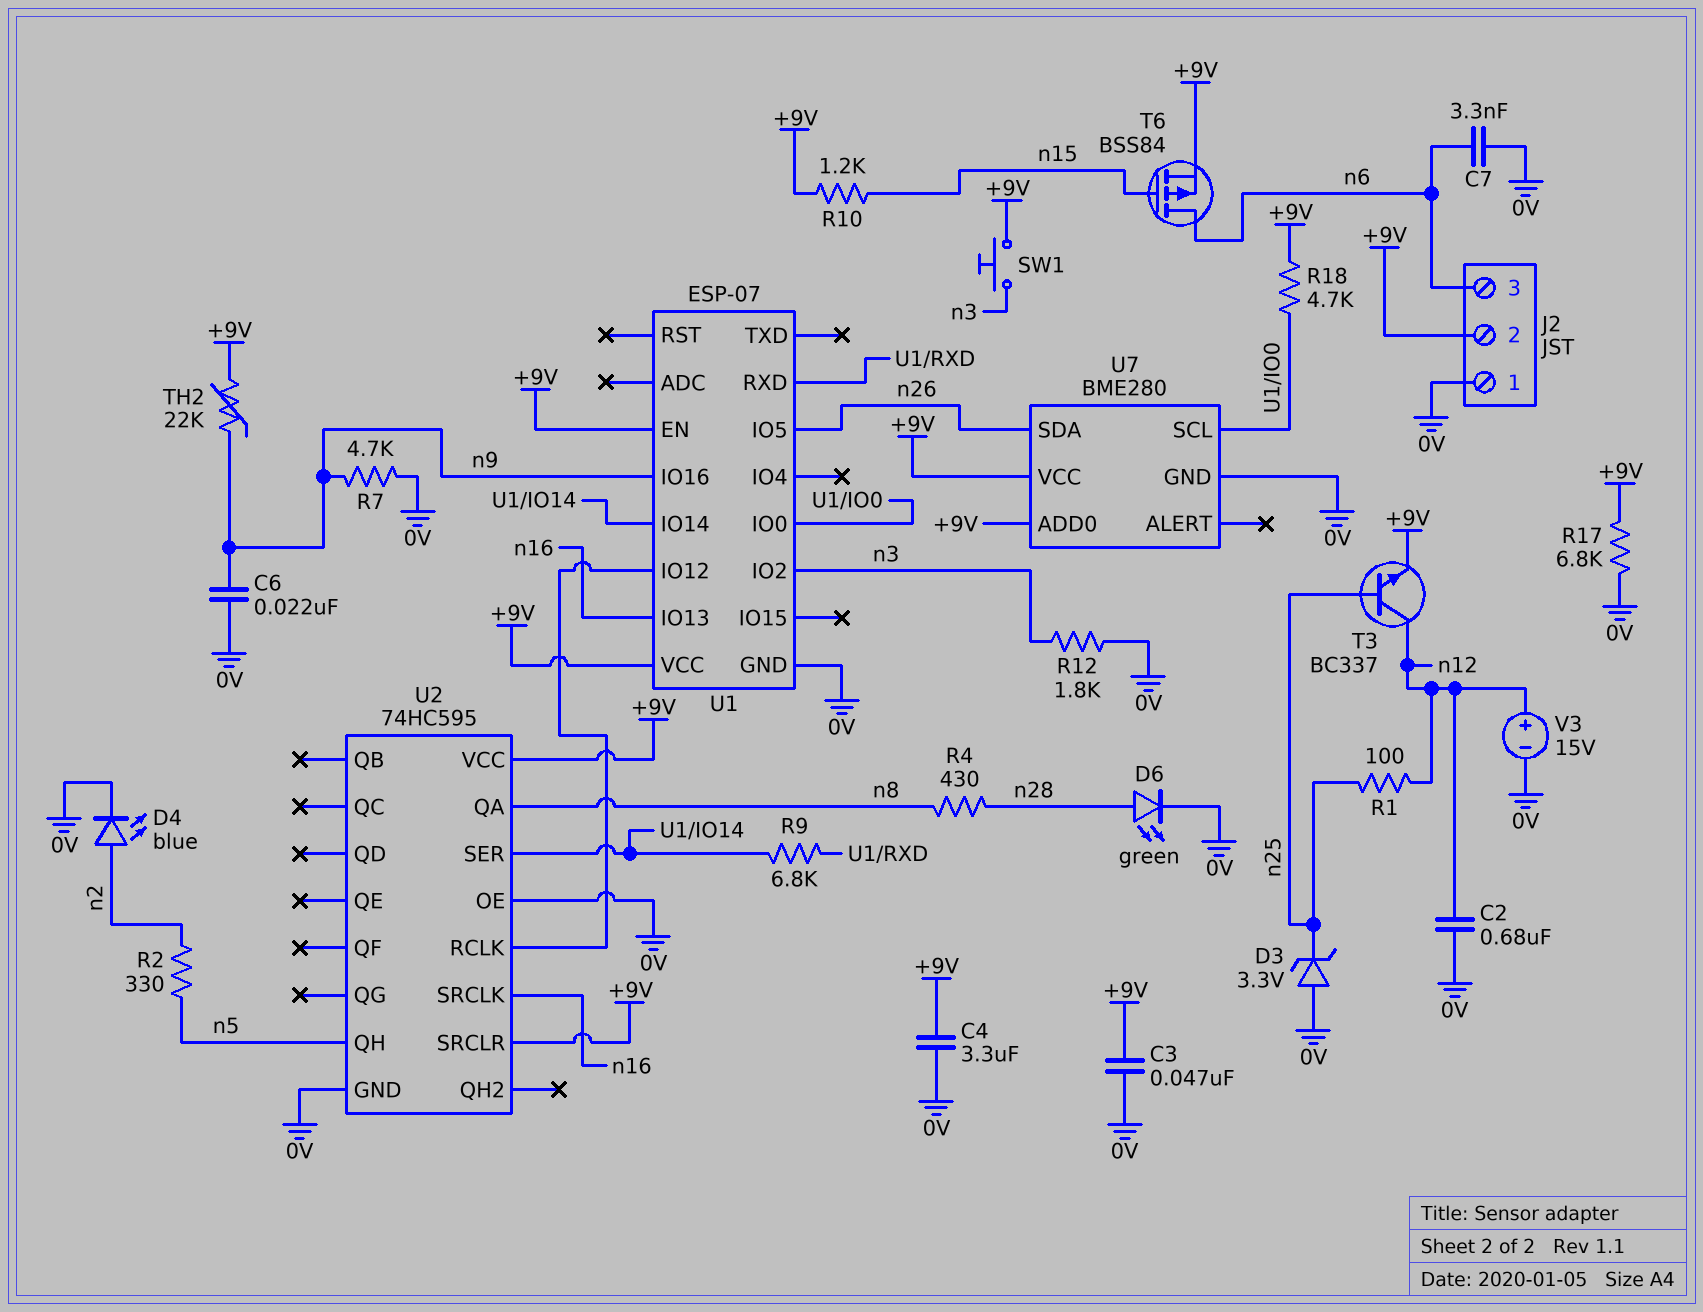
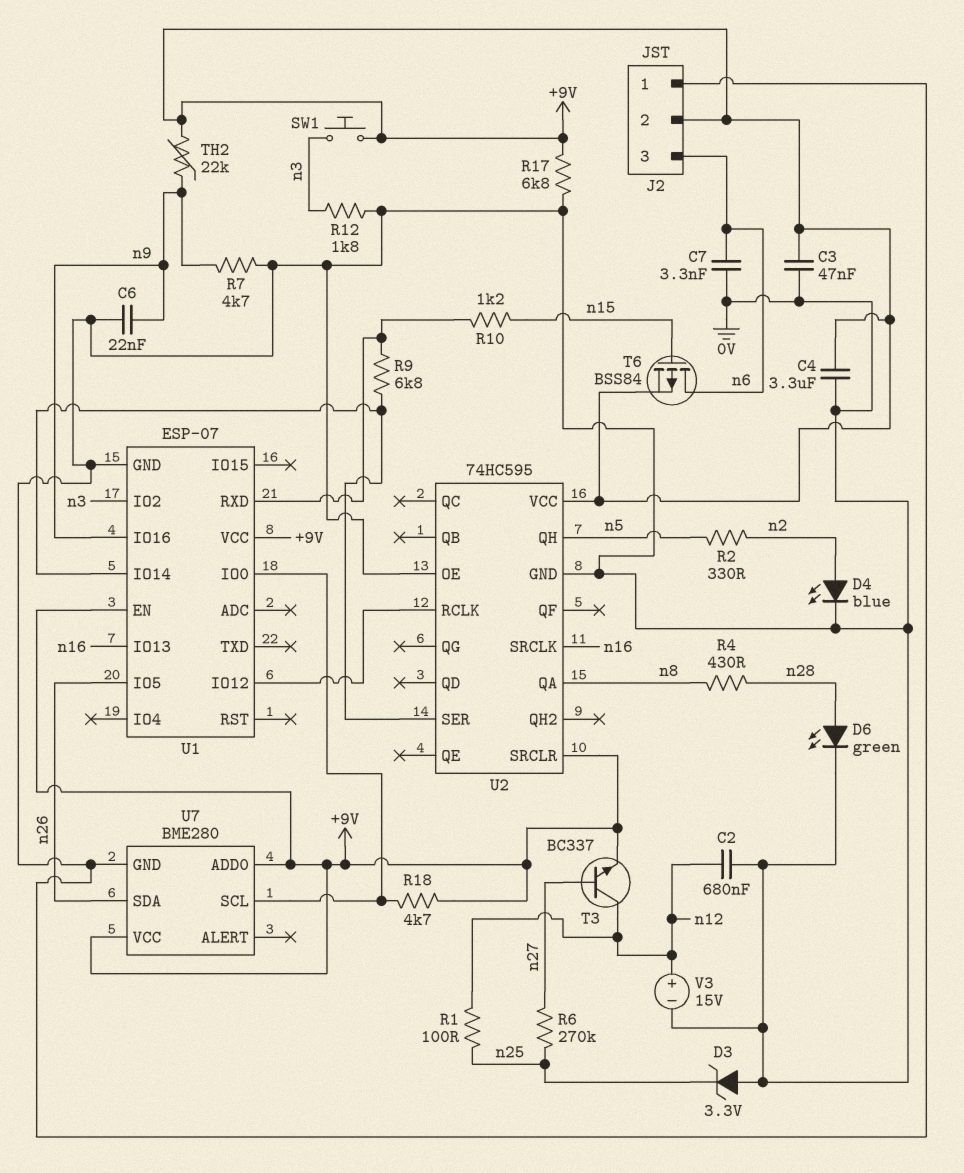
R6: none -> 270k (n25, n27)
R10: 1.2k (+9V, n15) -> 1.2k (U1/RXD, n15)
T3: NPN BC337 (B n25, C n12, E +9V) -> NPN BC337 (B n27, C n12, E +9V)

